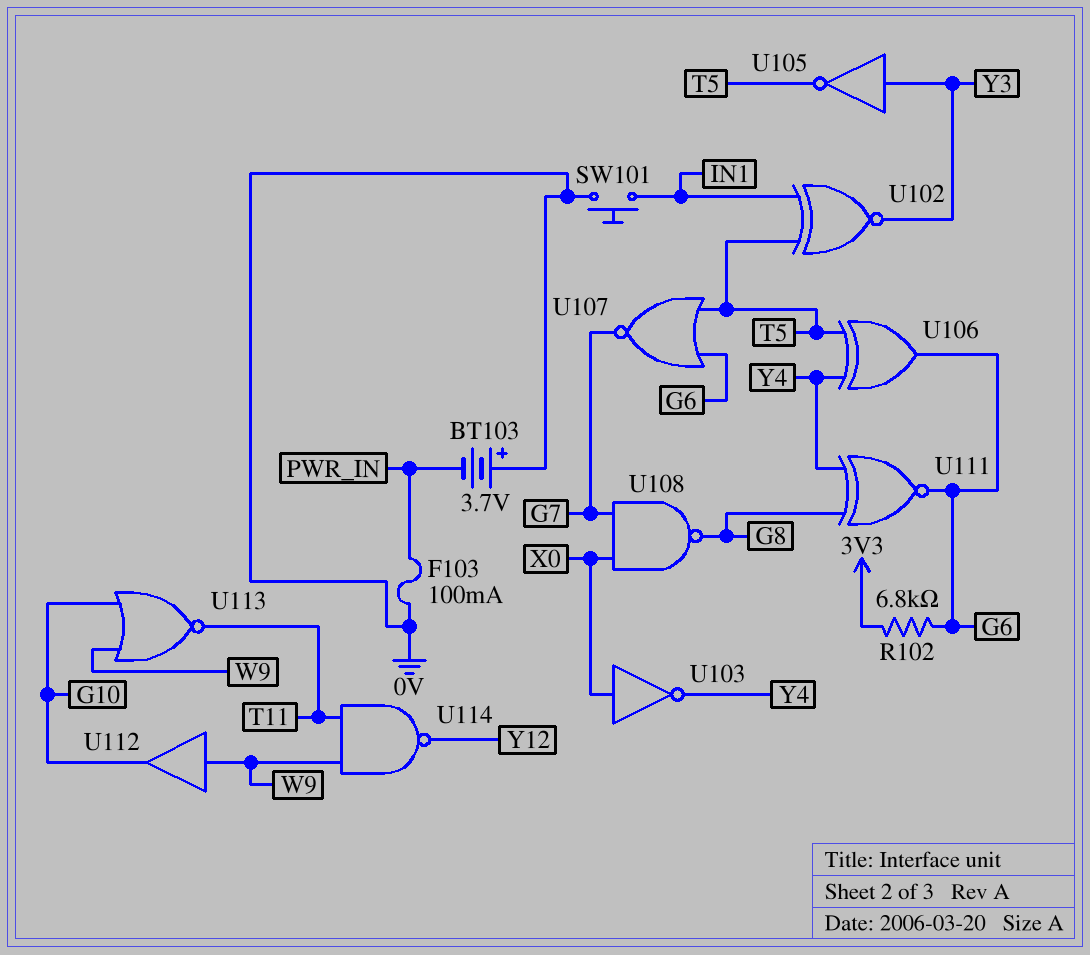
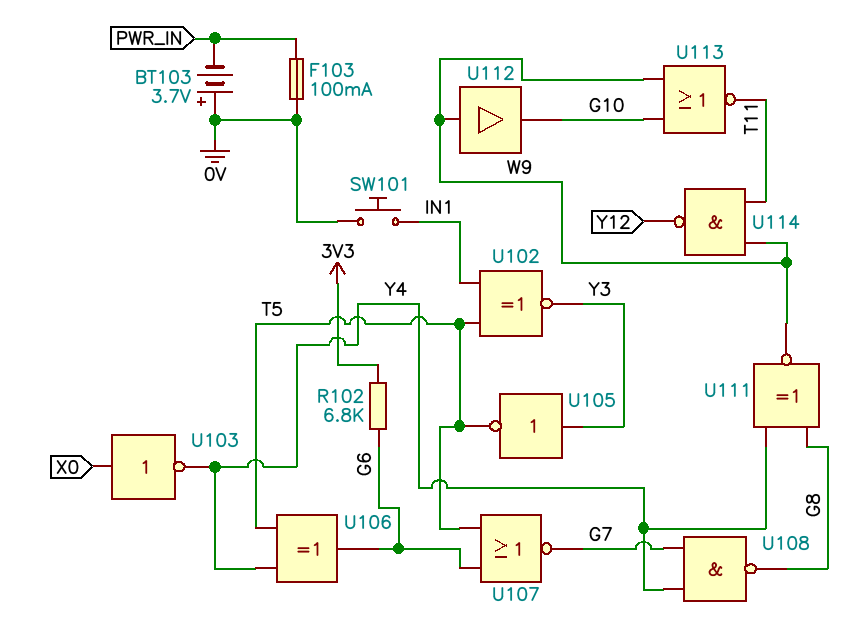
U108: NAND (in G7, in X0, out G8) -> NAND (in G7, in Y4, out G8)
U111: XNOR (in G8, in Y4, out G6) -> XNOR (in G8, in Y4, out W9)

